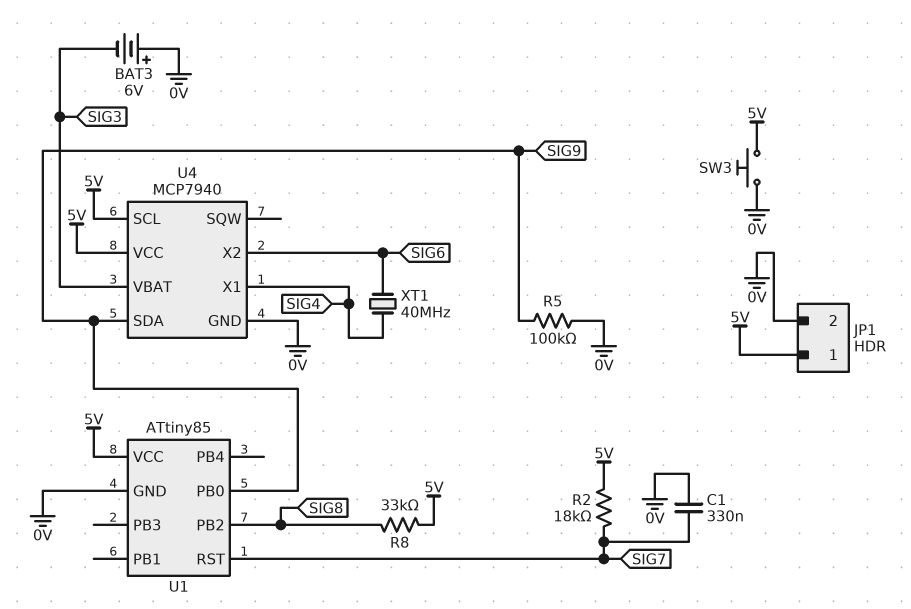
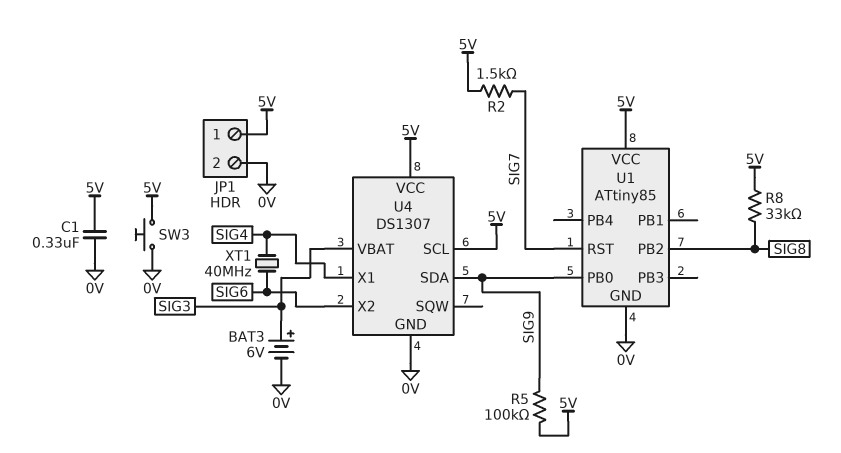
BAT3: 6V (plus 0V, minus SIG3) -> 6V (plus SIG3, minus 0V)
C1: 330nF (0V, SIG7) -> 330nF (0V, 5V)
R2: 18k (5V, SIG7) -> 1.5k (5V, SIG7)
R5: 100k (0V, SIG9) -> 100k (5V, SIG9)
U4: MCP7940 -> DS1307

